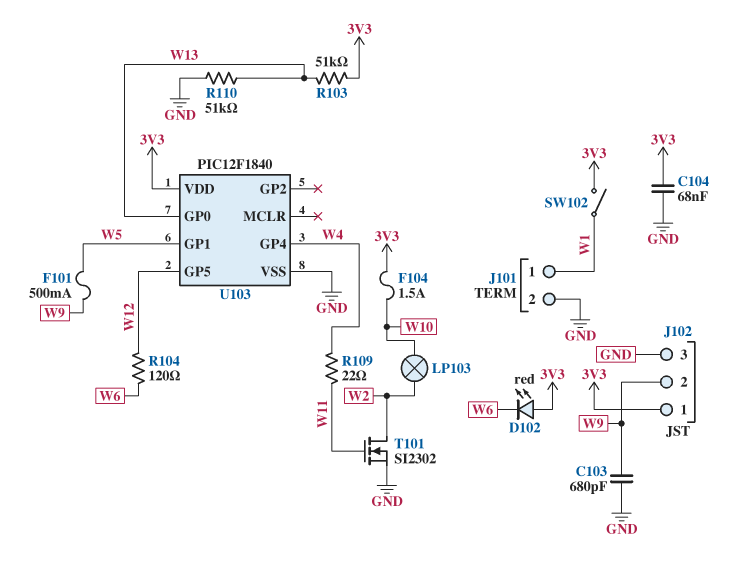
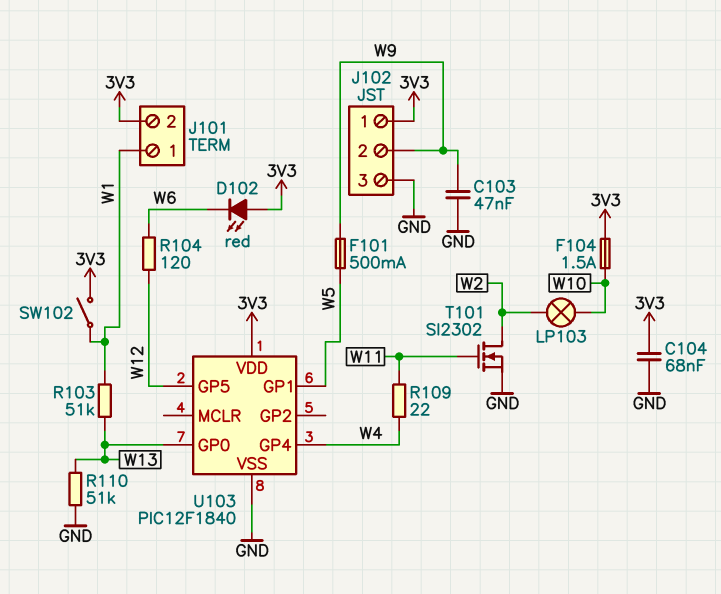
C103: 680pF (GND, W9) -> 47nF (GND, W9)
J101 pin 2: GND -> 3V3
R103: 51k (3V3, W13) -> 51k (W1, W13)

